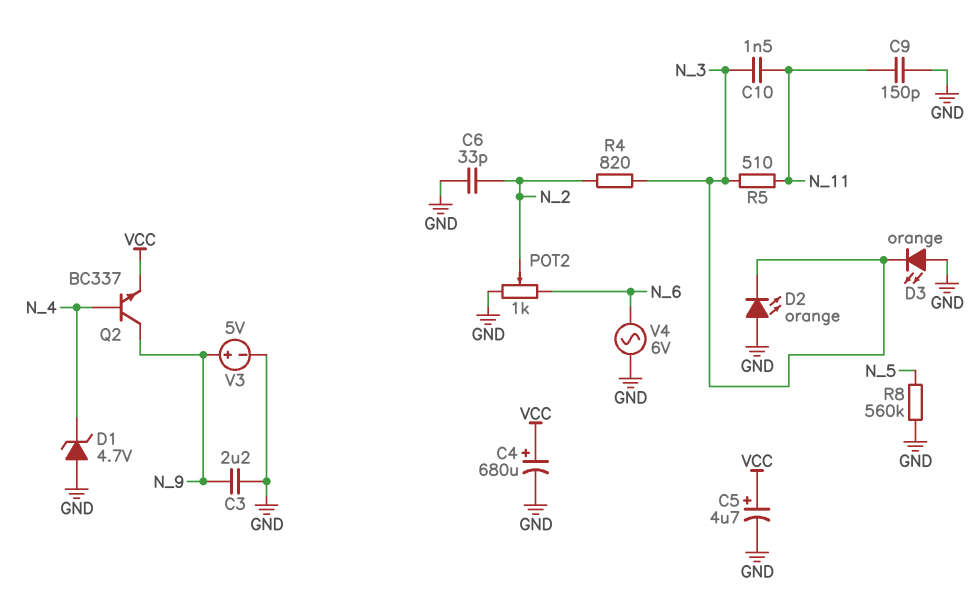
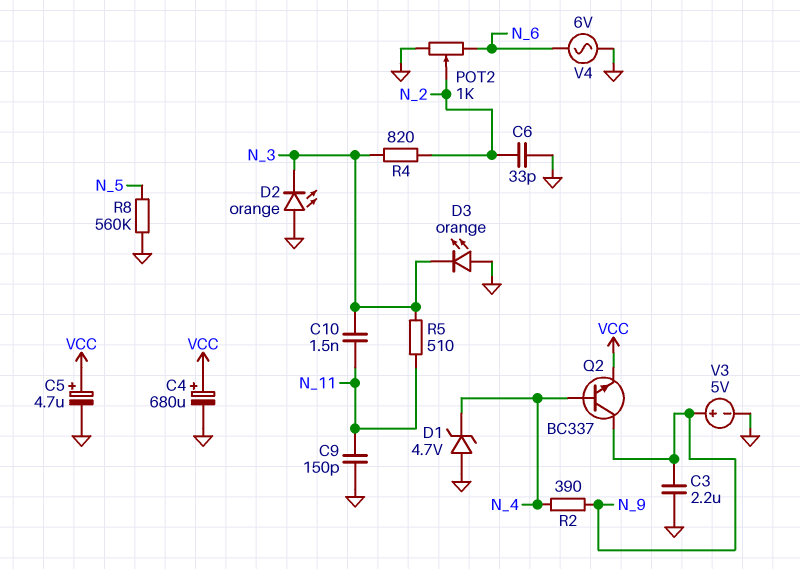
R2: none -> 390 (N_4, N_9)

